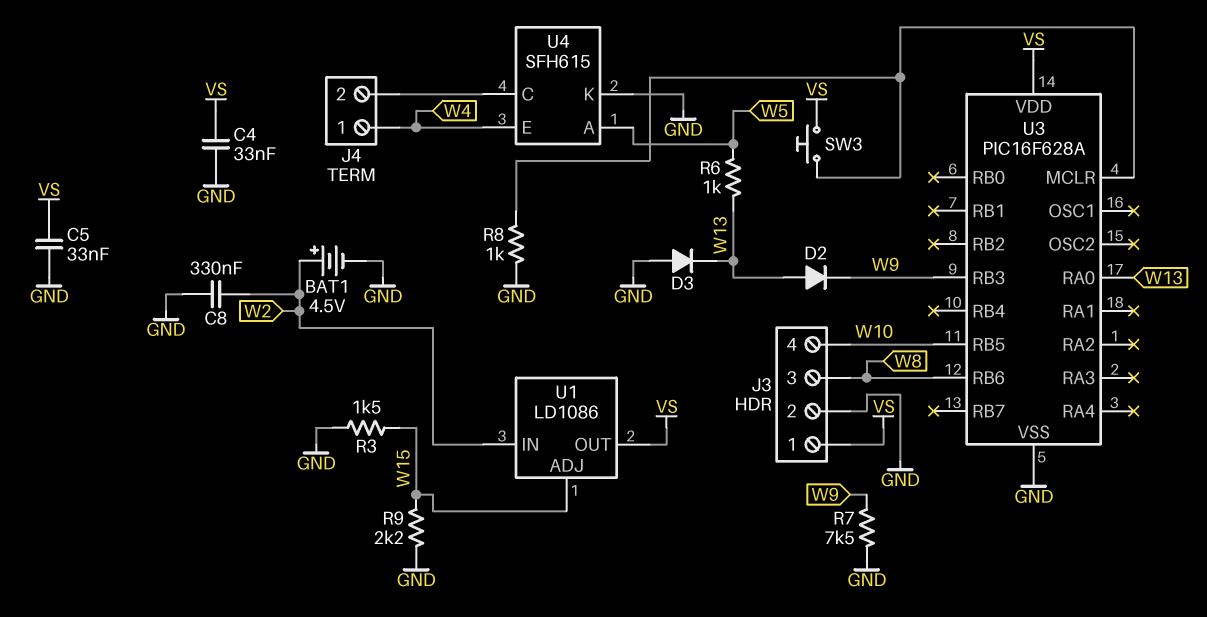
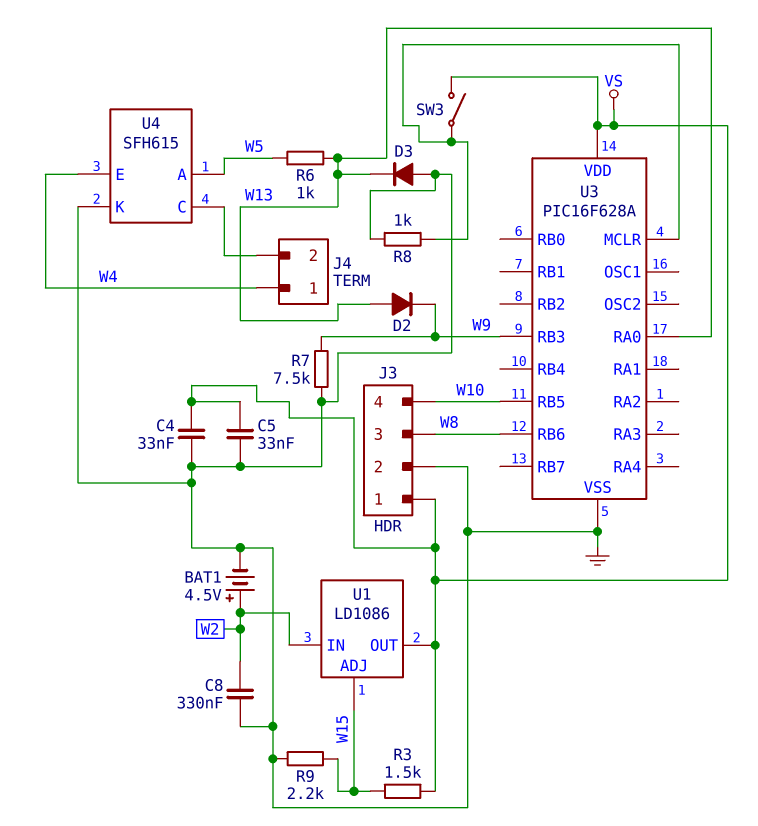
R3: 1.5k (GND, W15) -> 1.5k (VS, W15)
SW3: button (U3/MCLR, VS) -> switch (U3/MCLR, VS)

